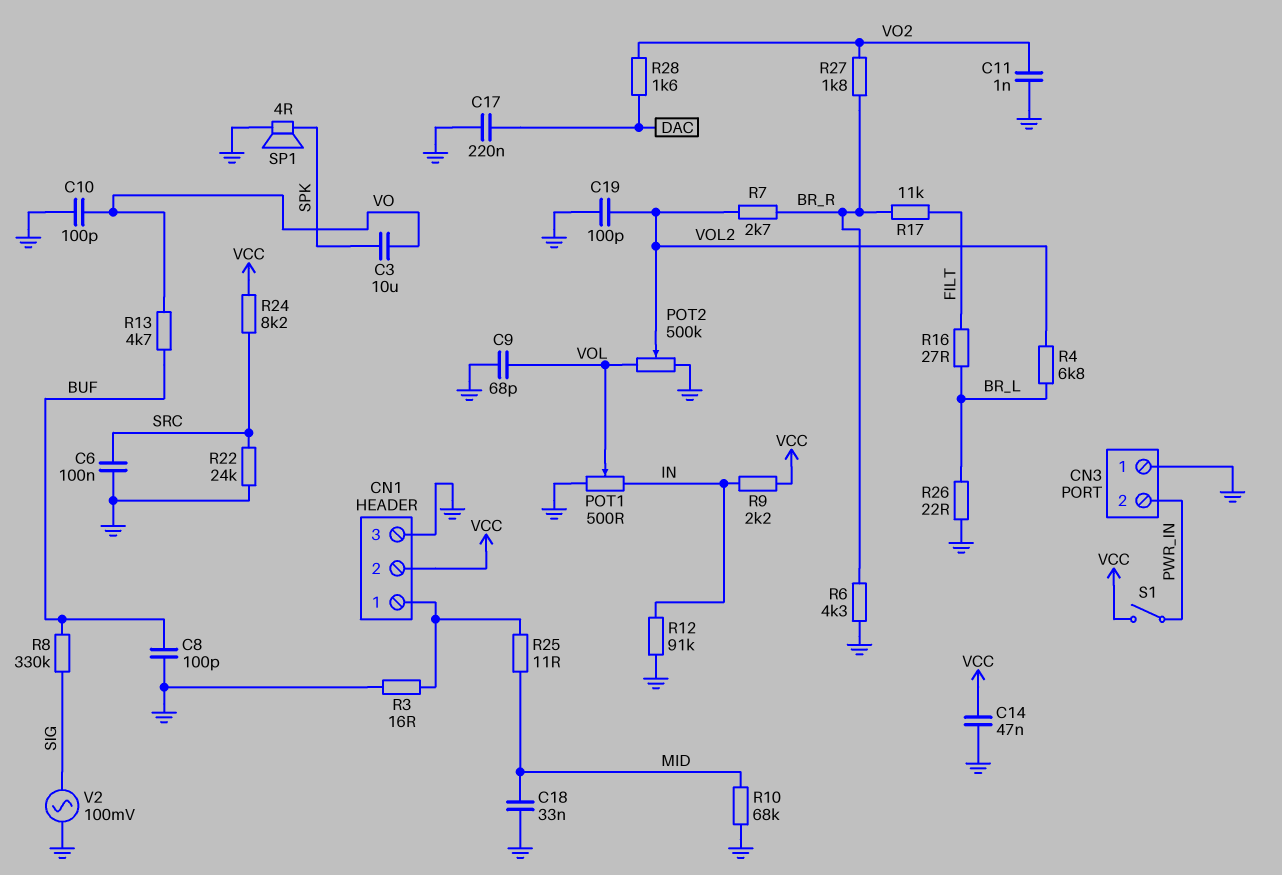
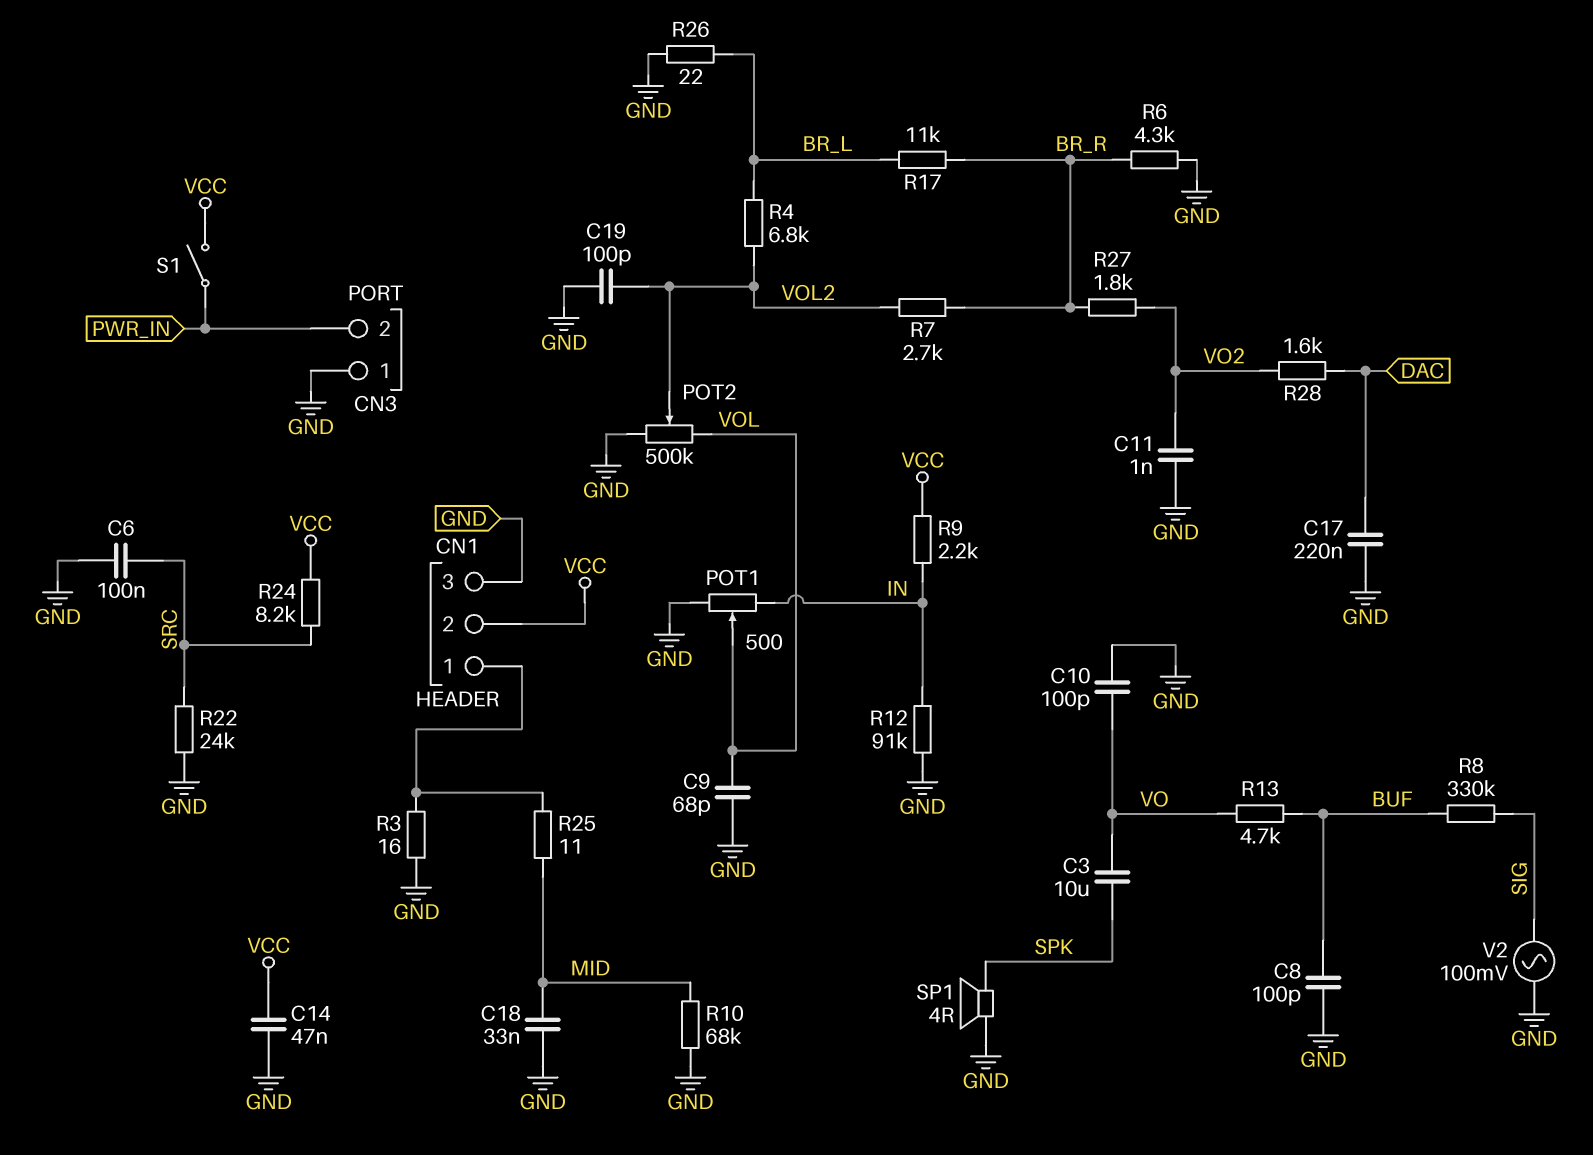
R16: 27 (BR_L, FILT) -> none
R17: 11k (BR_R, FILT) -> 11k (BR_L, BR_R)

